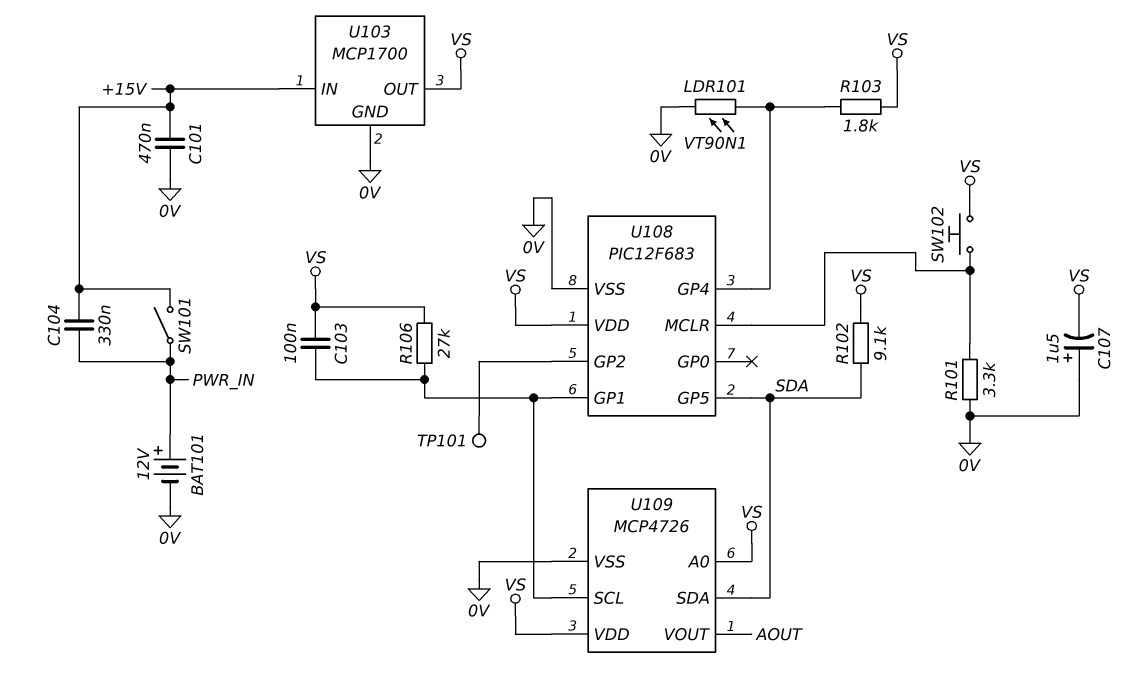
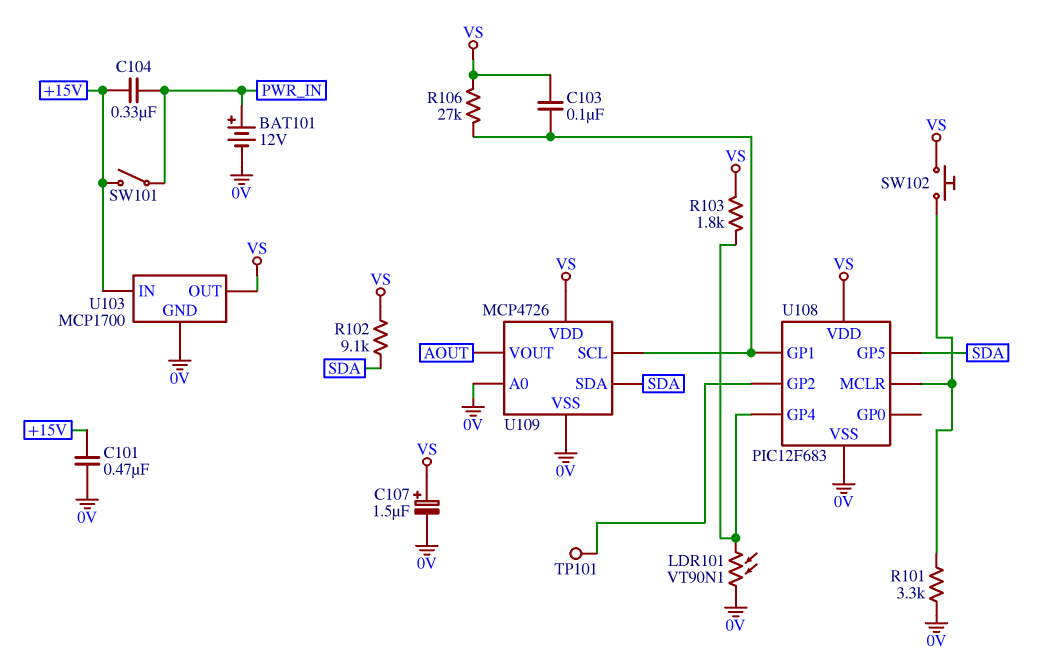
C107: 1.5uF (plus 0V, minus VS) -> 1.5uF (plus VS, minus 0V)
U109 pin A0: VS -> 0V

